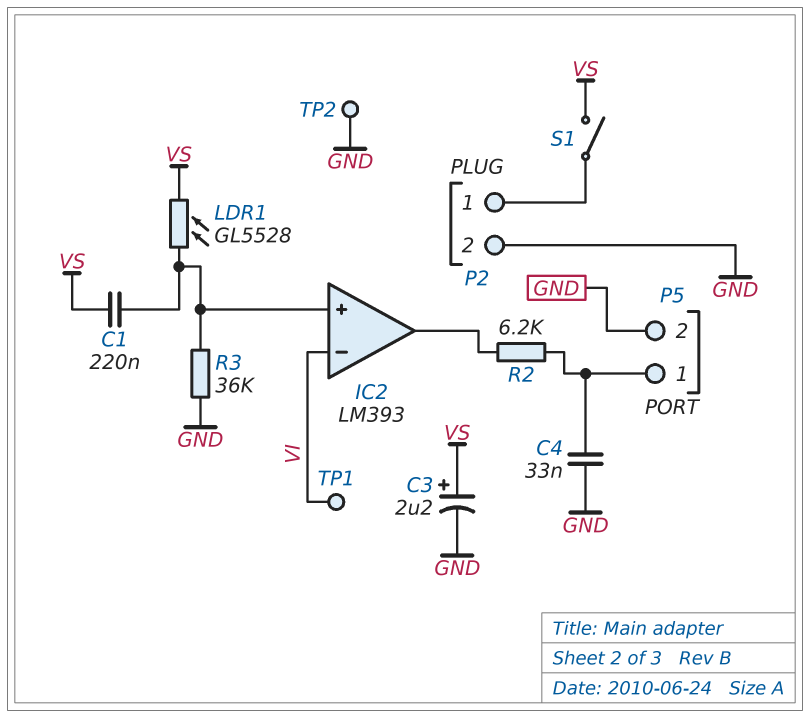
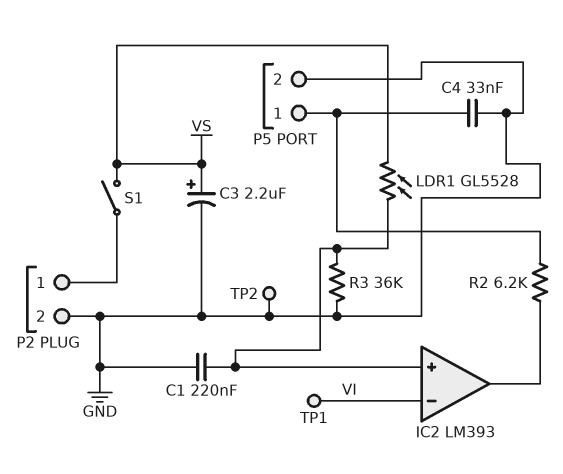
C1: 220nF (IC2/in+, VS) -> 220nF (GND, IC2/in+)

